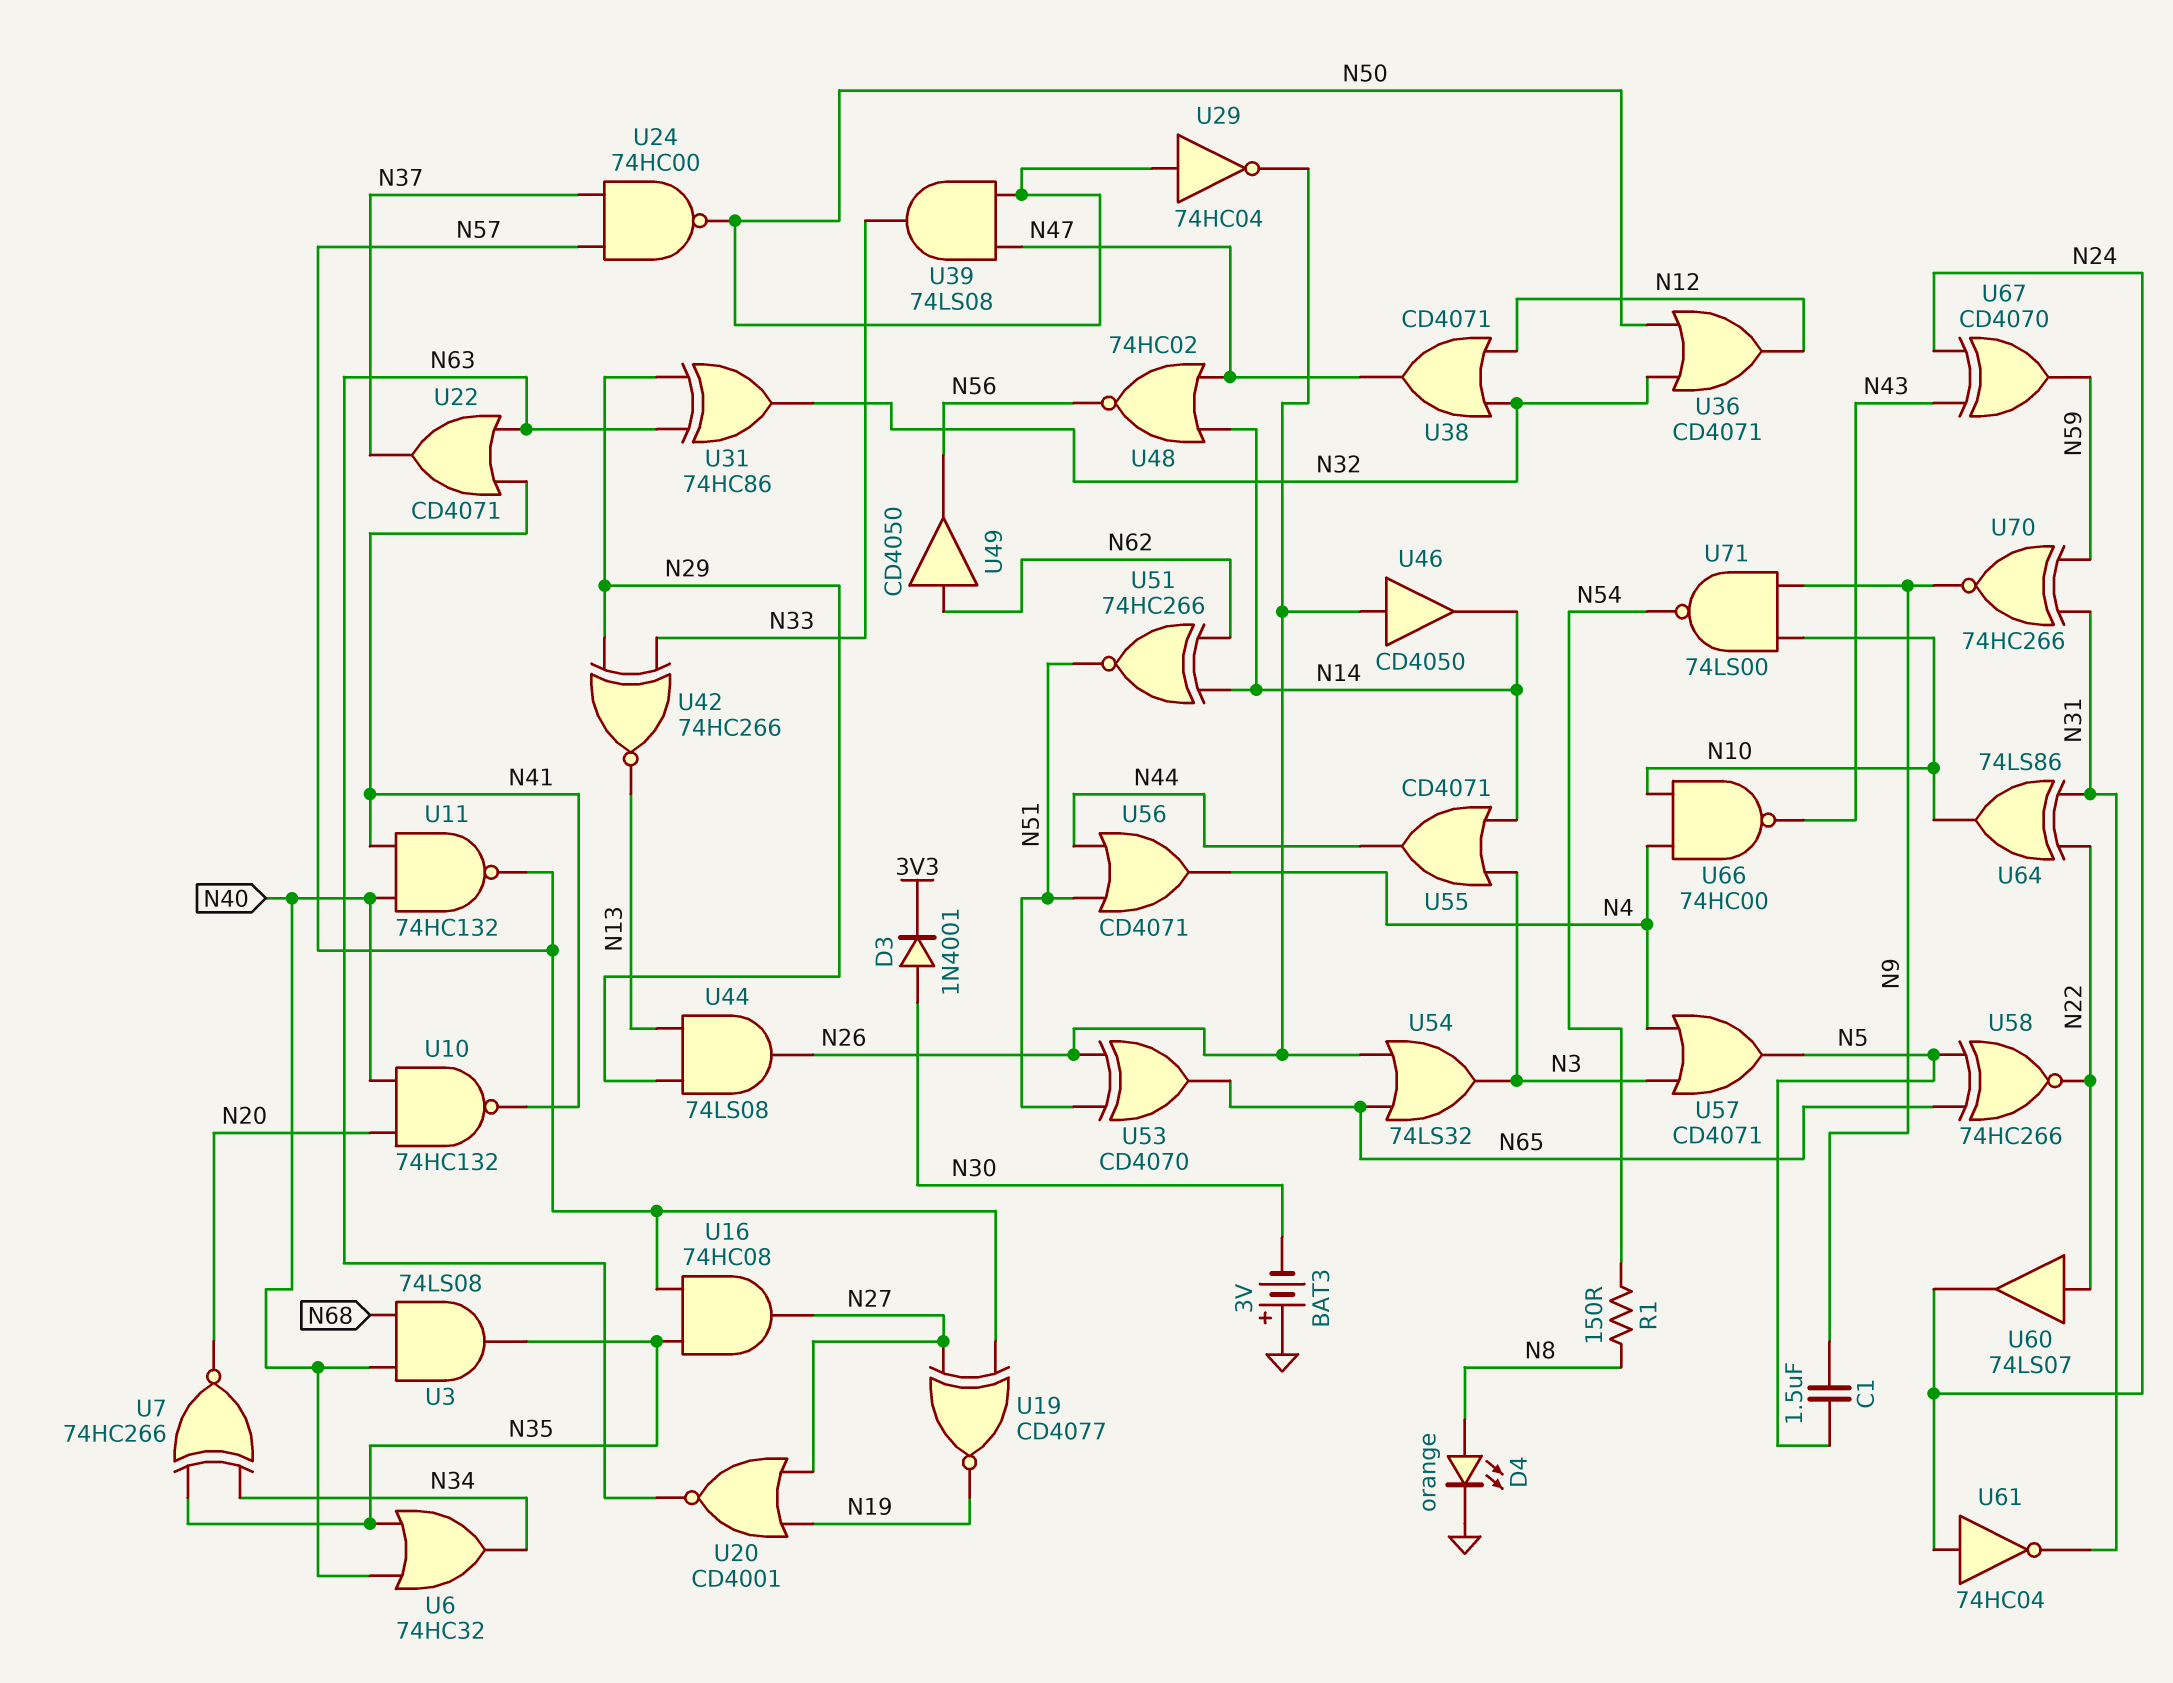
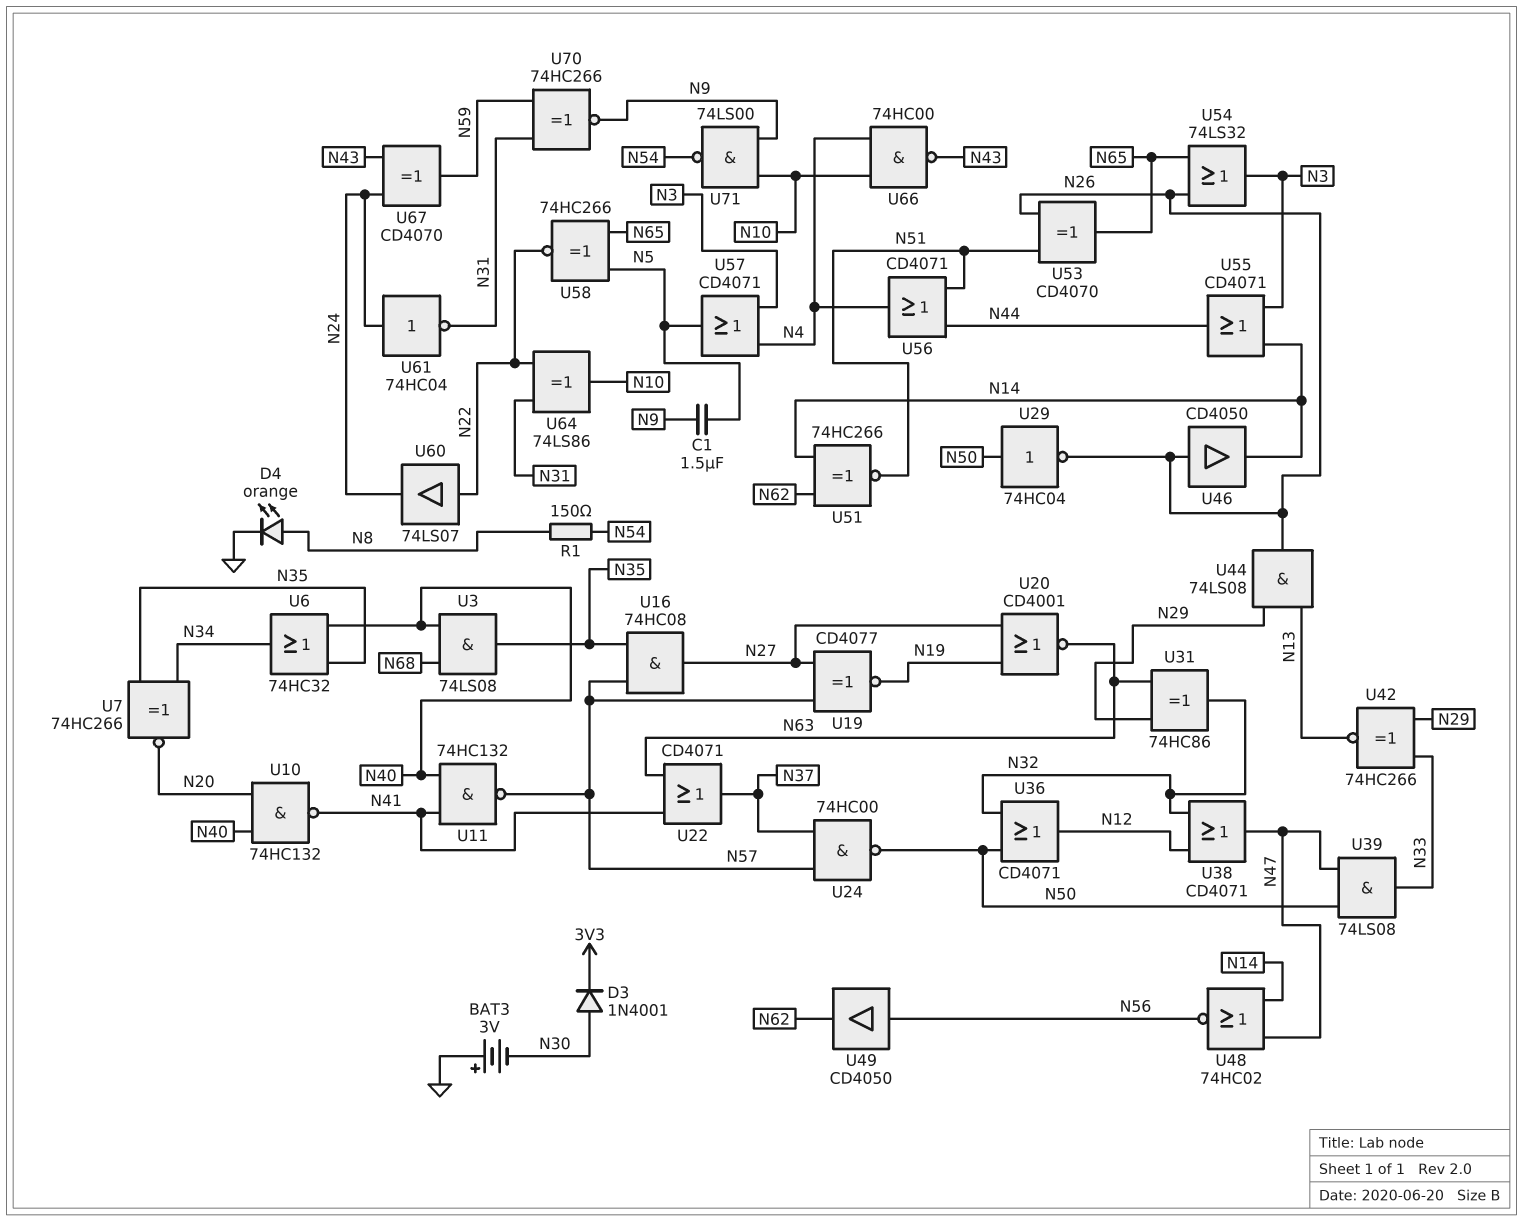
U49: buffer CD4050 (in N62, out N56) -> buffer CD4050 (in N56, out N62)

